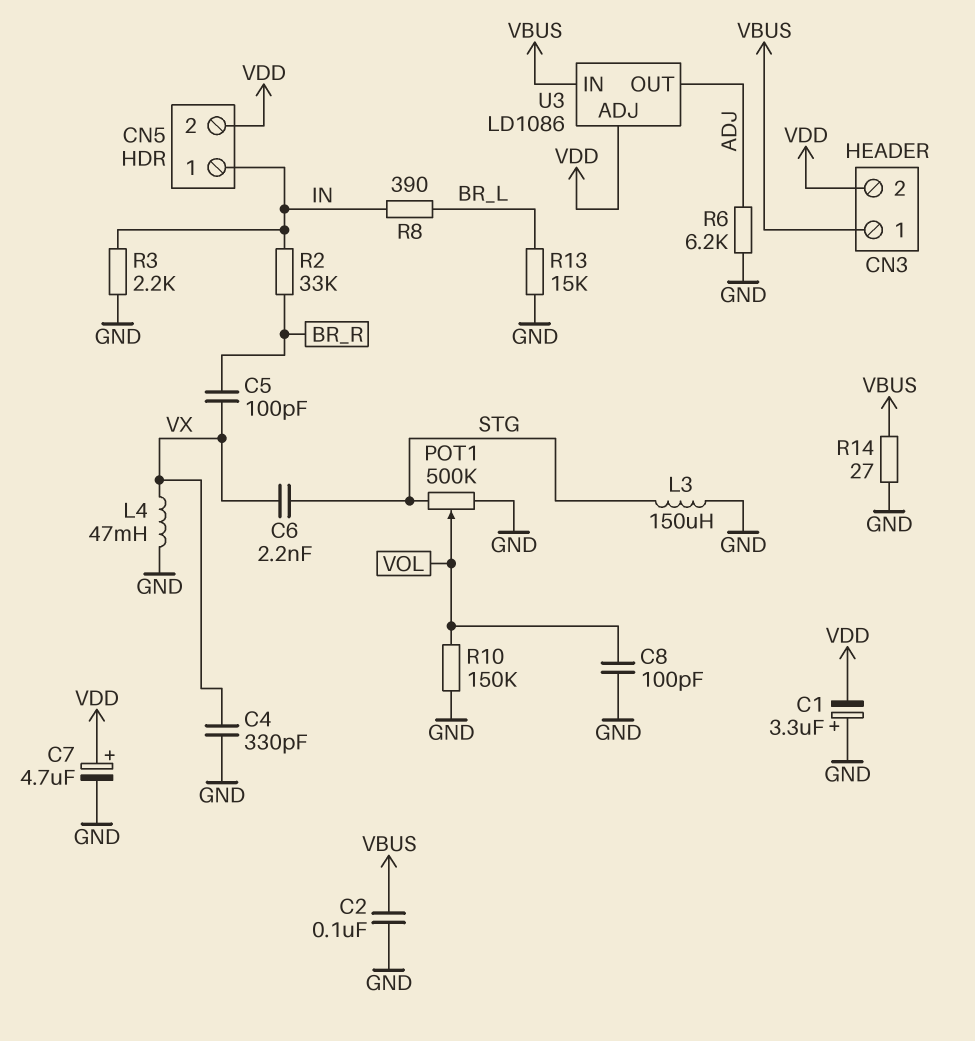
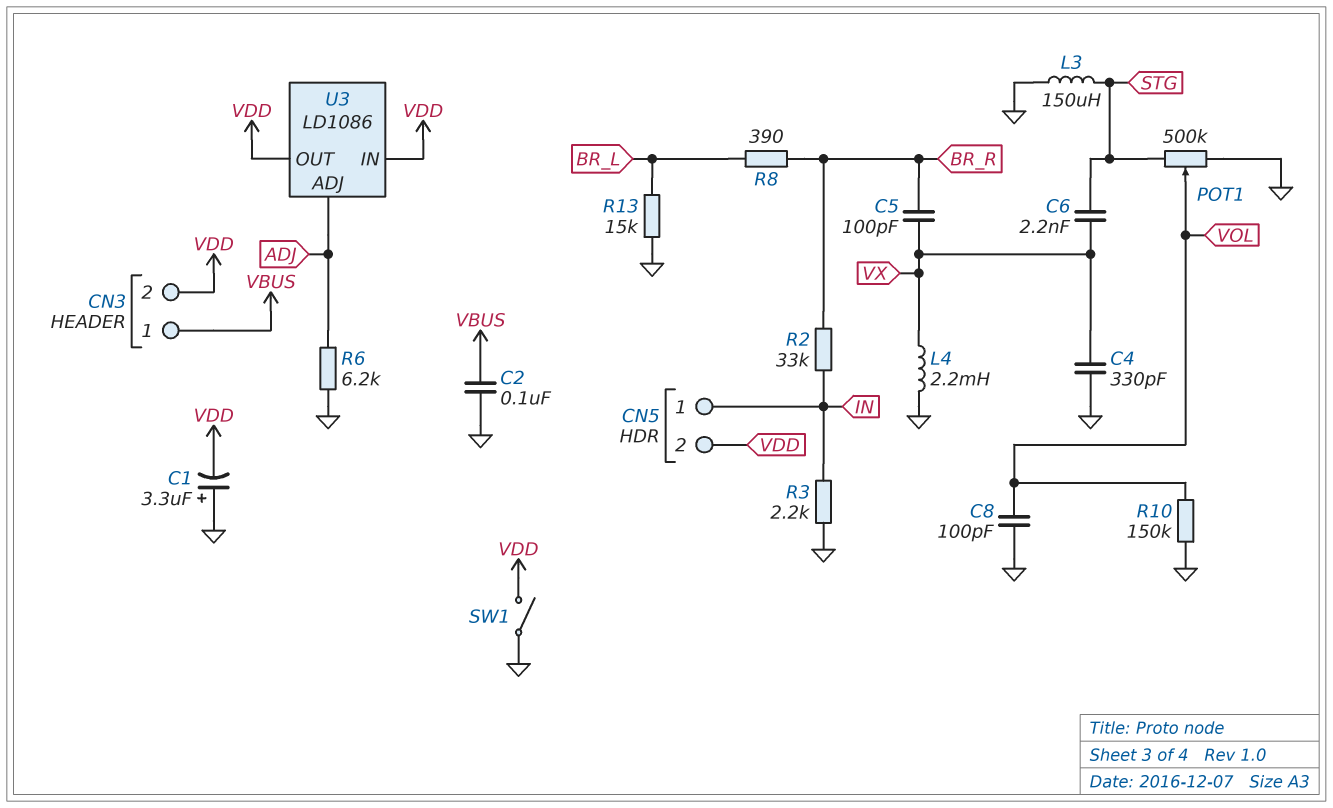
C7: 4.7uF (plus VDD, minus GND) -> none
L4: 47mH (GND, VX) -> 2.2mH (GND, VX)
R8: 390 (BR_L, IN) -> 390 (BR_L, BR_R)
R14: 27 (GND, VBUS) -> none
SW1: none -> switch (GND, VDD)
U3 pin ADJ: VDD -> ADJ
U3 pin IN: VBUS -> VDD
U3 pin OUT: ADJ -> VDD

